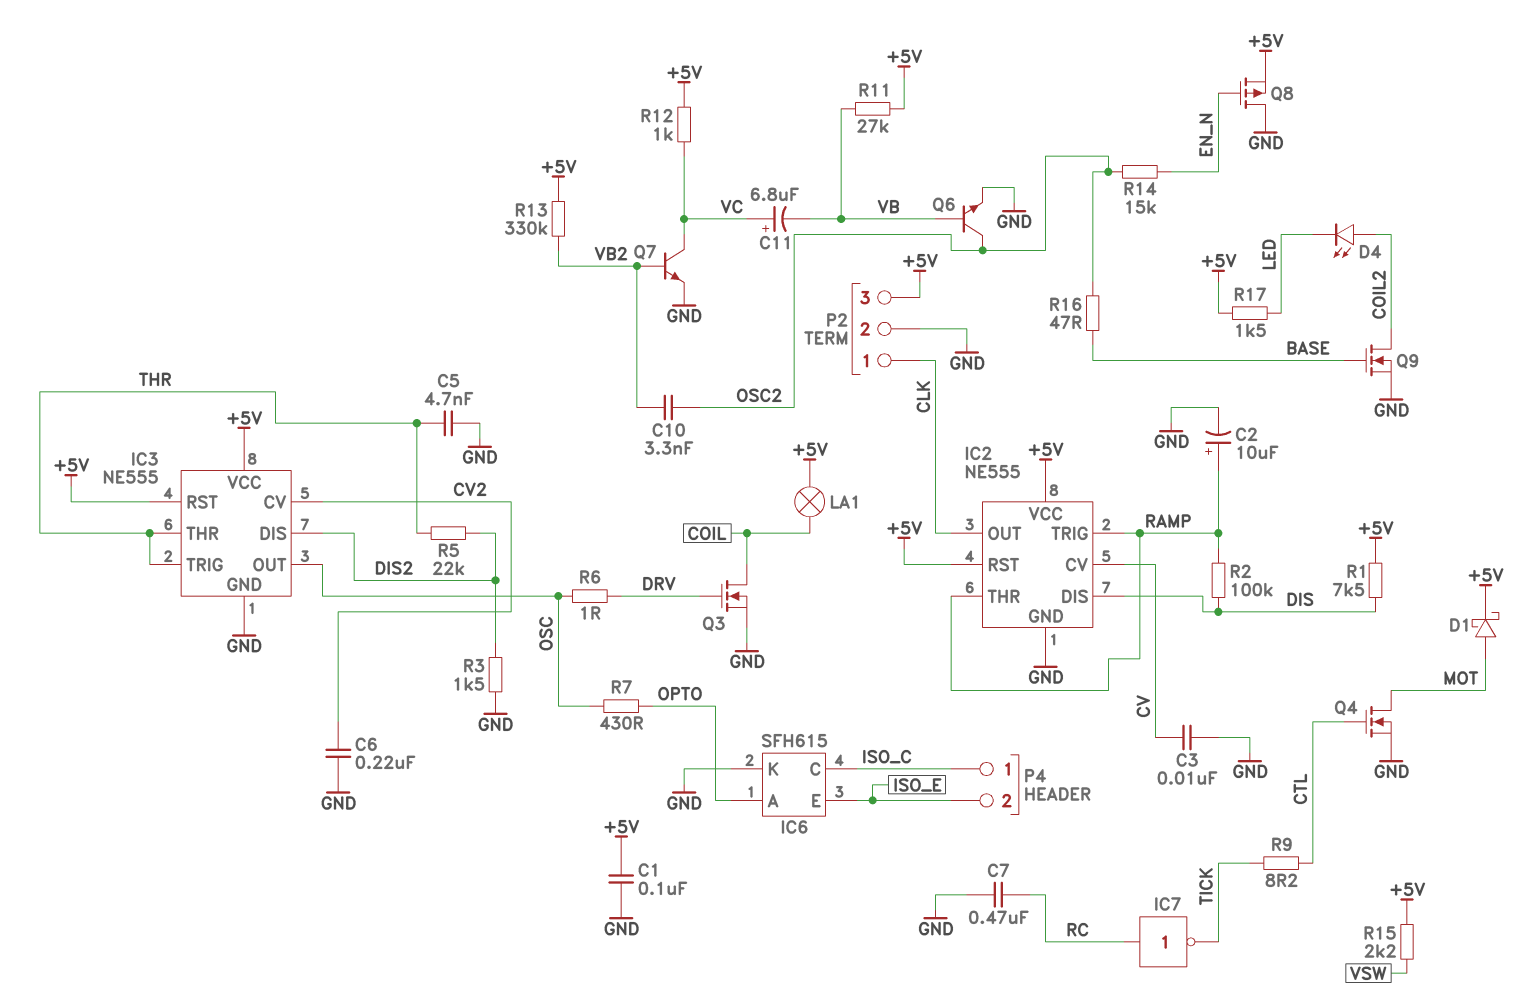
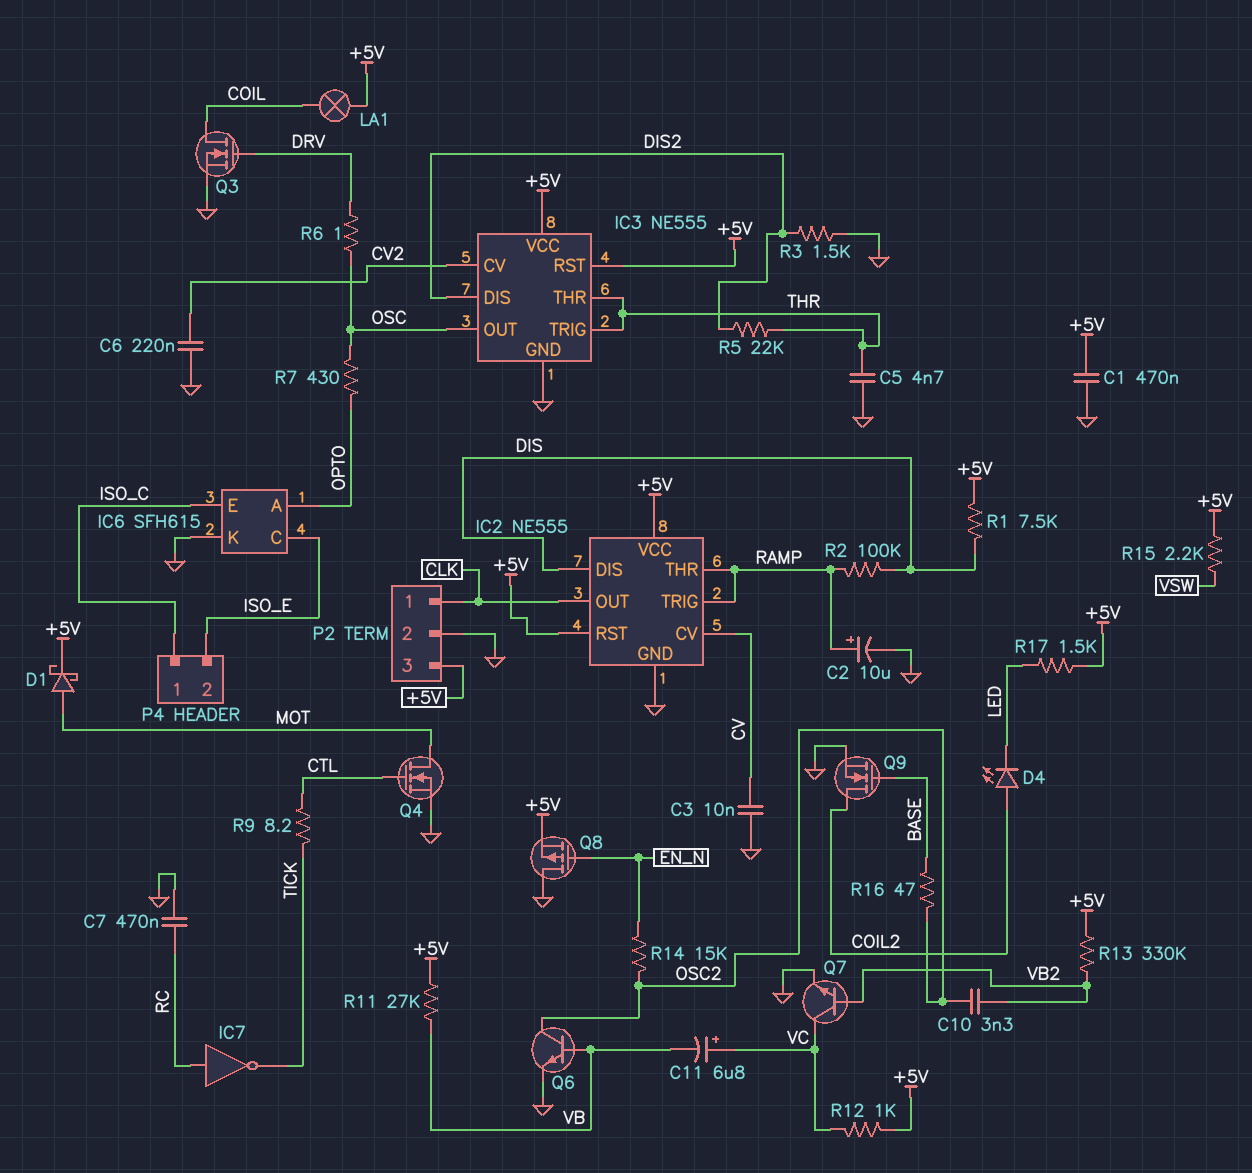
C1: 100nF (+5V, GND) -> 470nF (+5V, GND)
IC6 pin C: ISO_C -> ISO_E
IC6 pin E: ISO_E -> ISO_C

